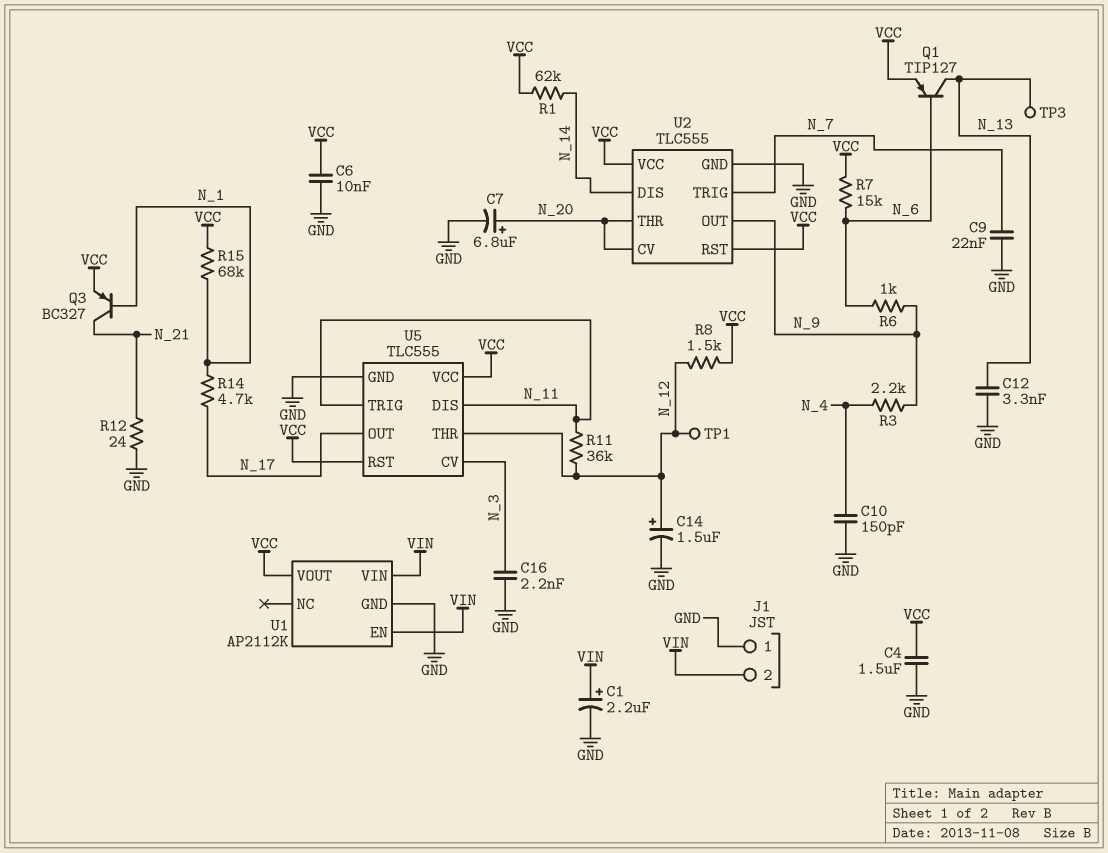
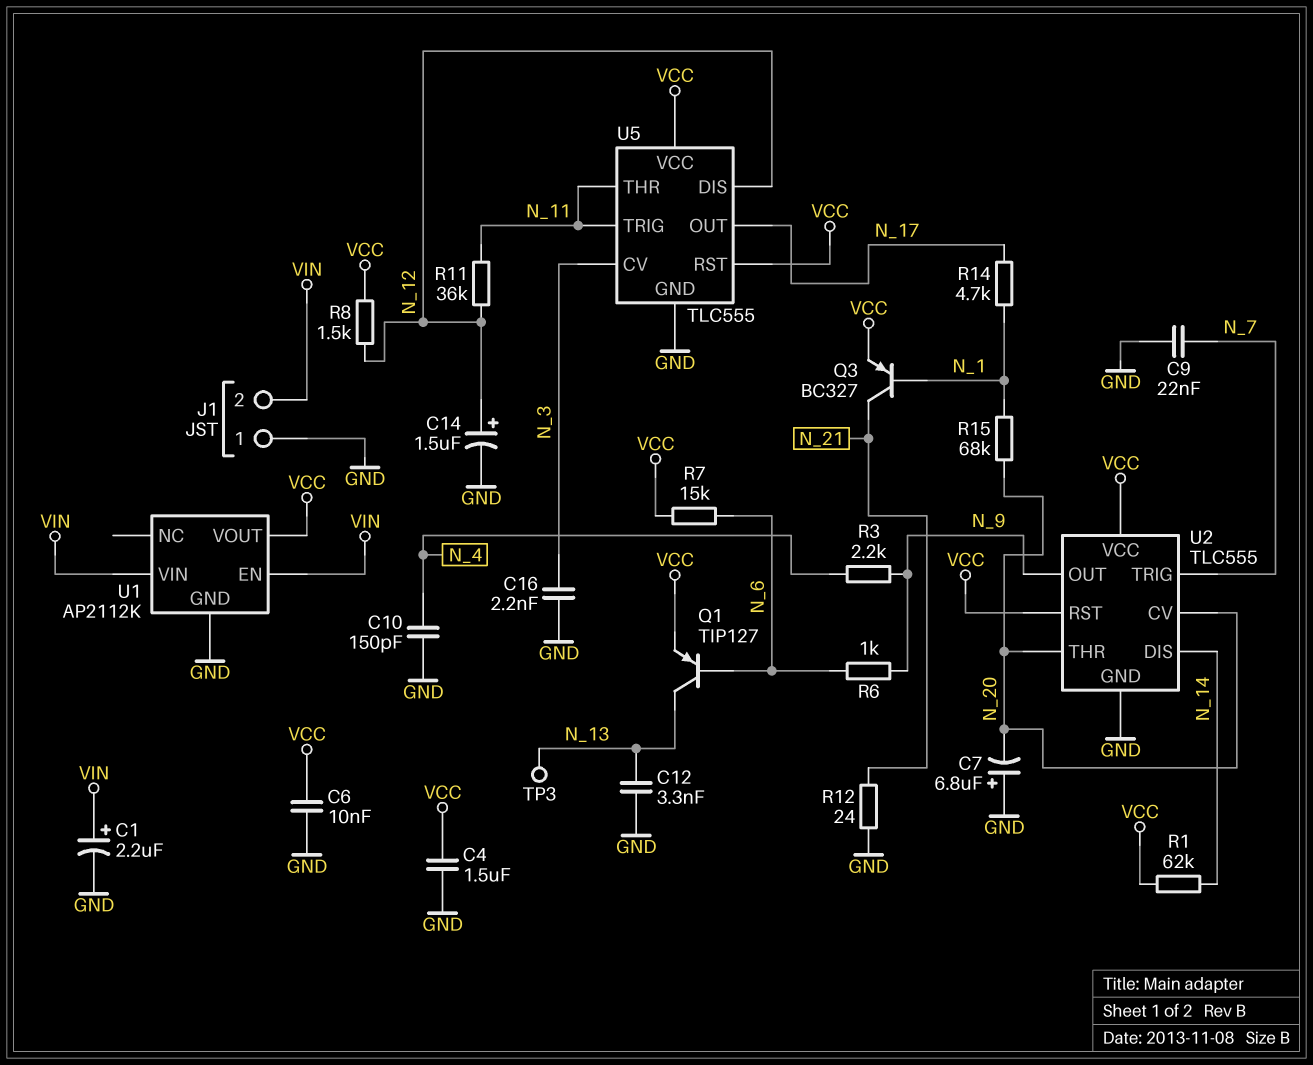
C7: 6.8uF (plus N_20, minus GND) -> 6.8uF (plus GND, minus N_20)
R15: 68k (N_1, VCC) -> 68k (N_1, N_20)
TP1: test point (N_12) -> none
U5 pin DIS: N_11 -> N_12
U5 pin THR: N_12 -> N_11

